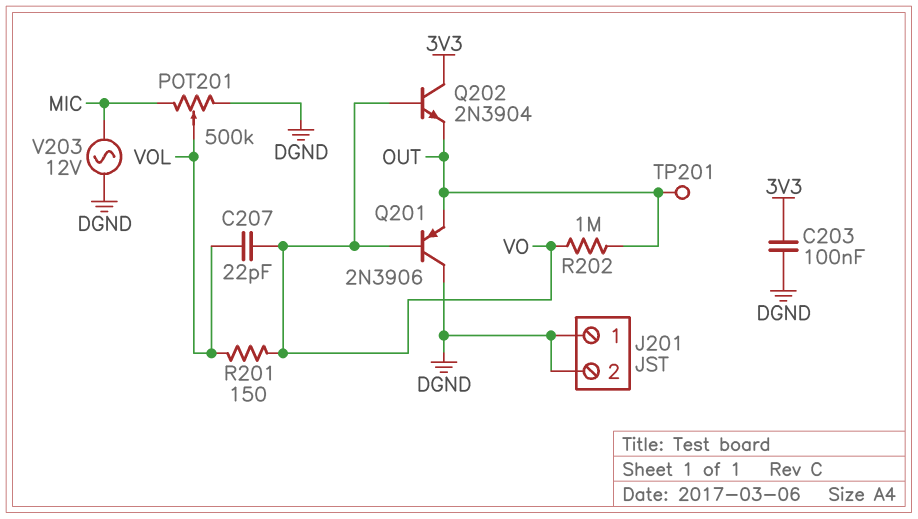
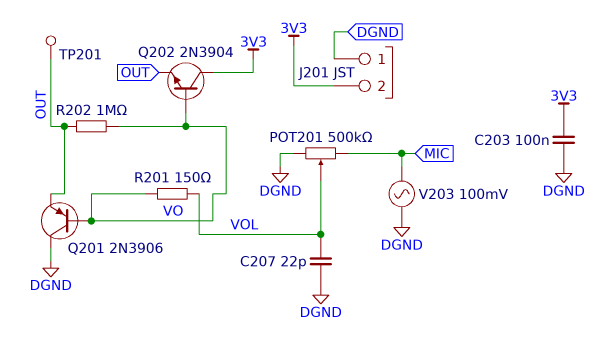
C207: 22pF (VO, VOL) -> 22pF (DGND, VOL)
J201 pin 2: DGND -> 3V3
V203: AC 12V (DGND, MIC) -> AC 100mV (DGND, MIC)

